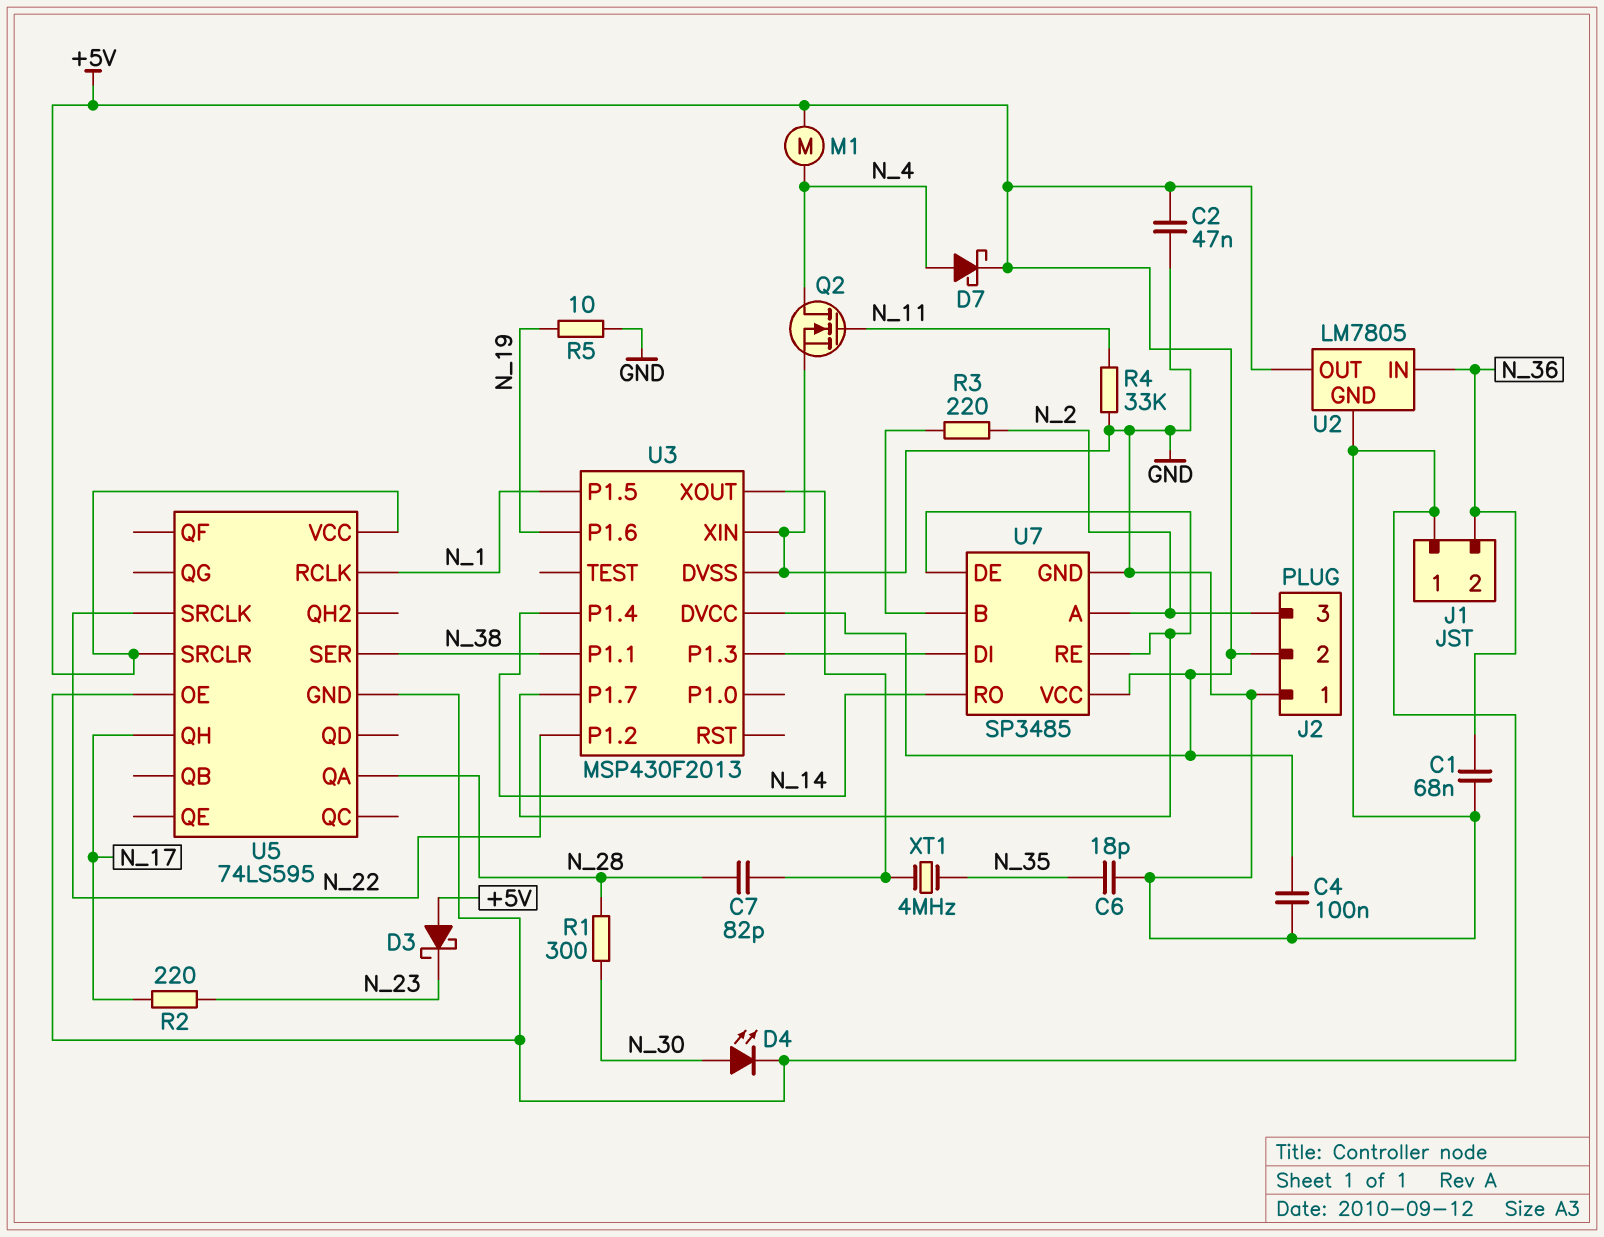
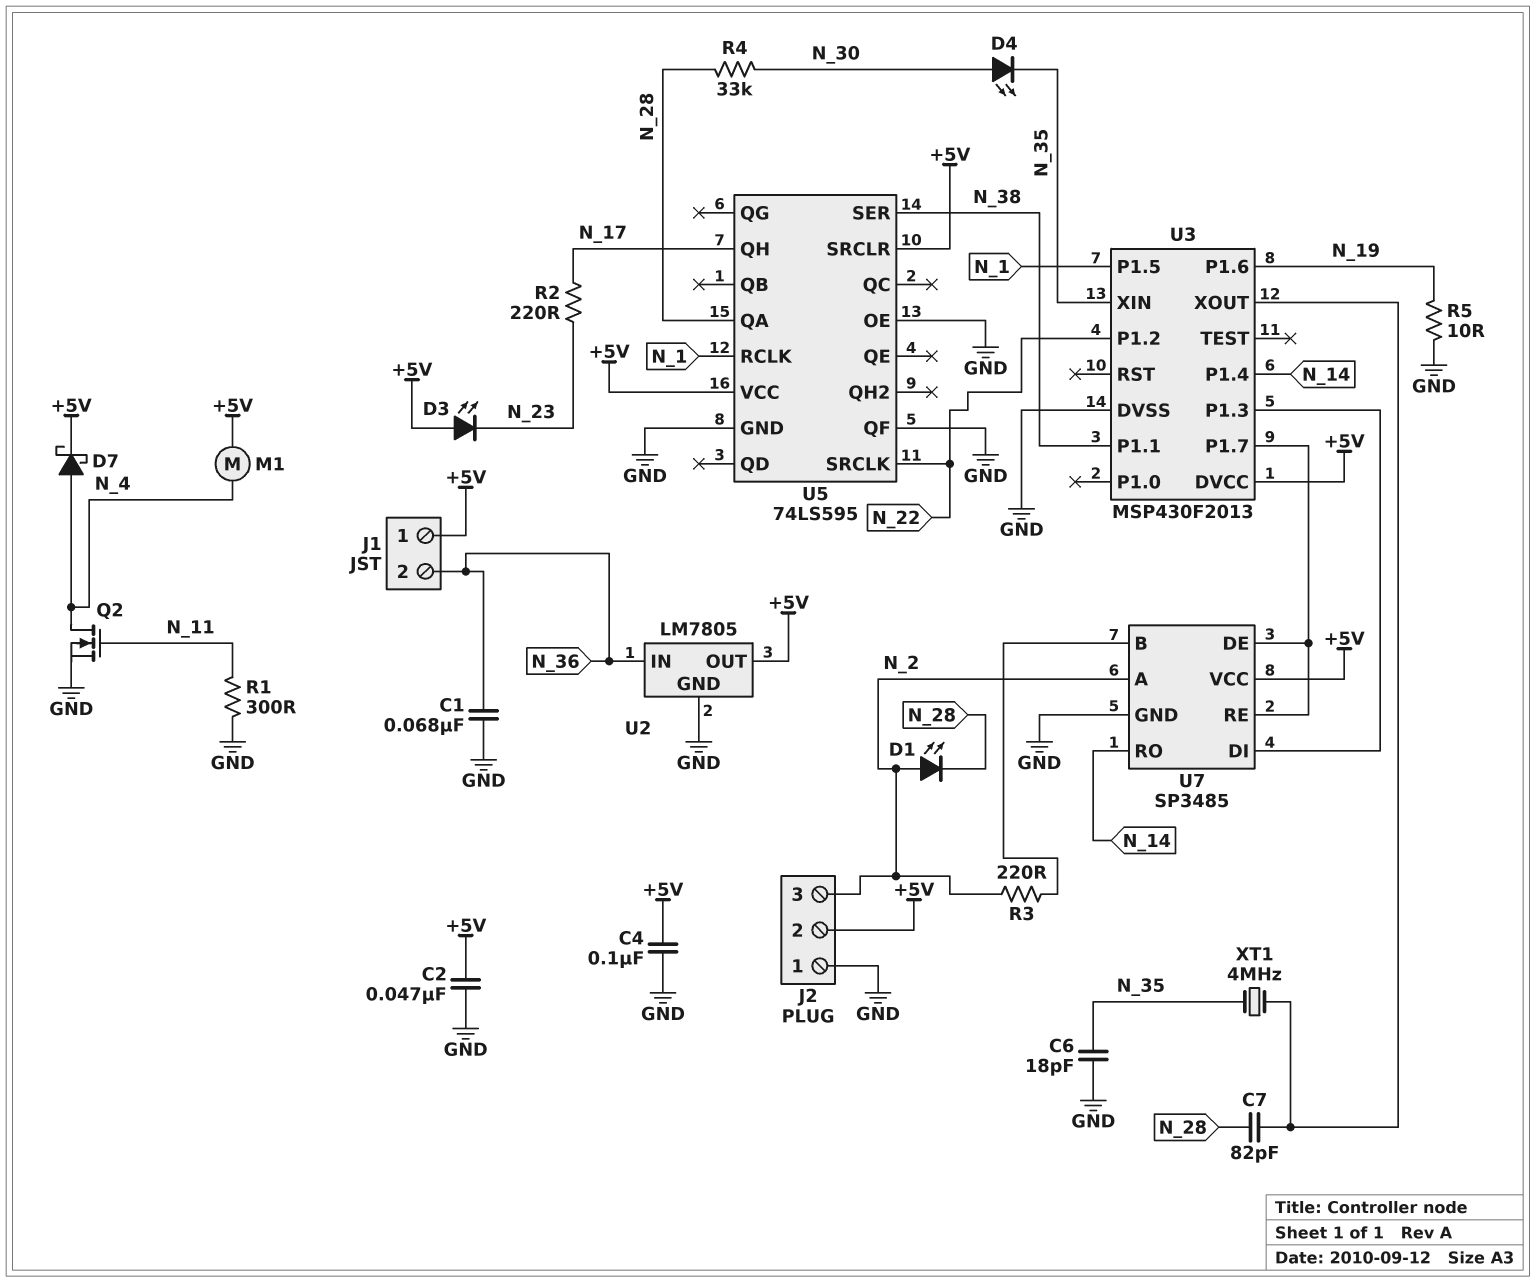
D1: none -> LED (A N_2, K N_28)
D3: schottky (A +5V, K N_23) -> LED (A +5V, K N_23)
D4: LED (A N_30, K GND) -> LED (A N_30, K N_35)
J1 pin 1: GND -> +5V
R1: 300 (N_28, N_30) -> 300 (GND, N_11)
R4: 33k (GND, N_11) -> 33k (N_28, N_30)
U3 pin XIN: GND -> N_35
U5 pin QF: none -> GND

